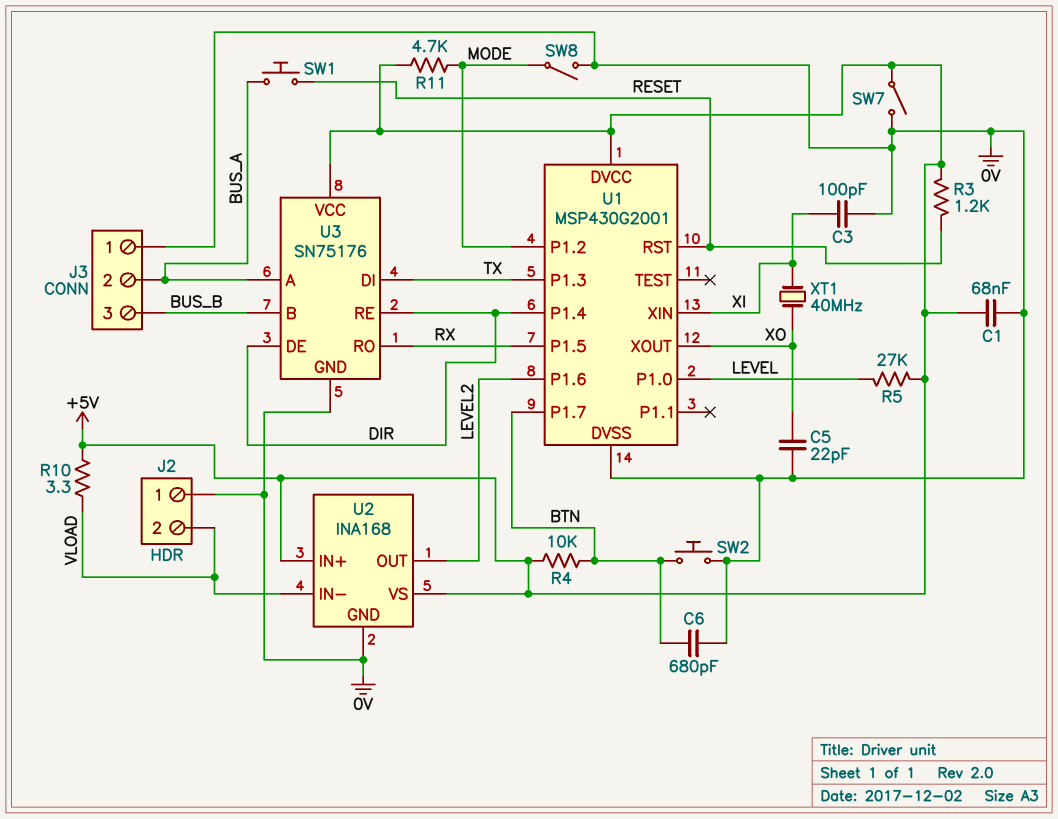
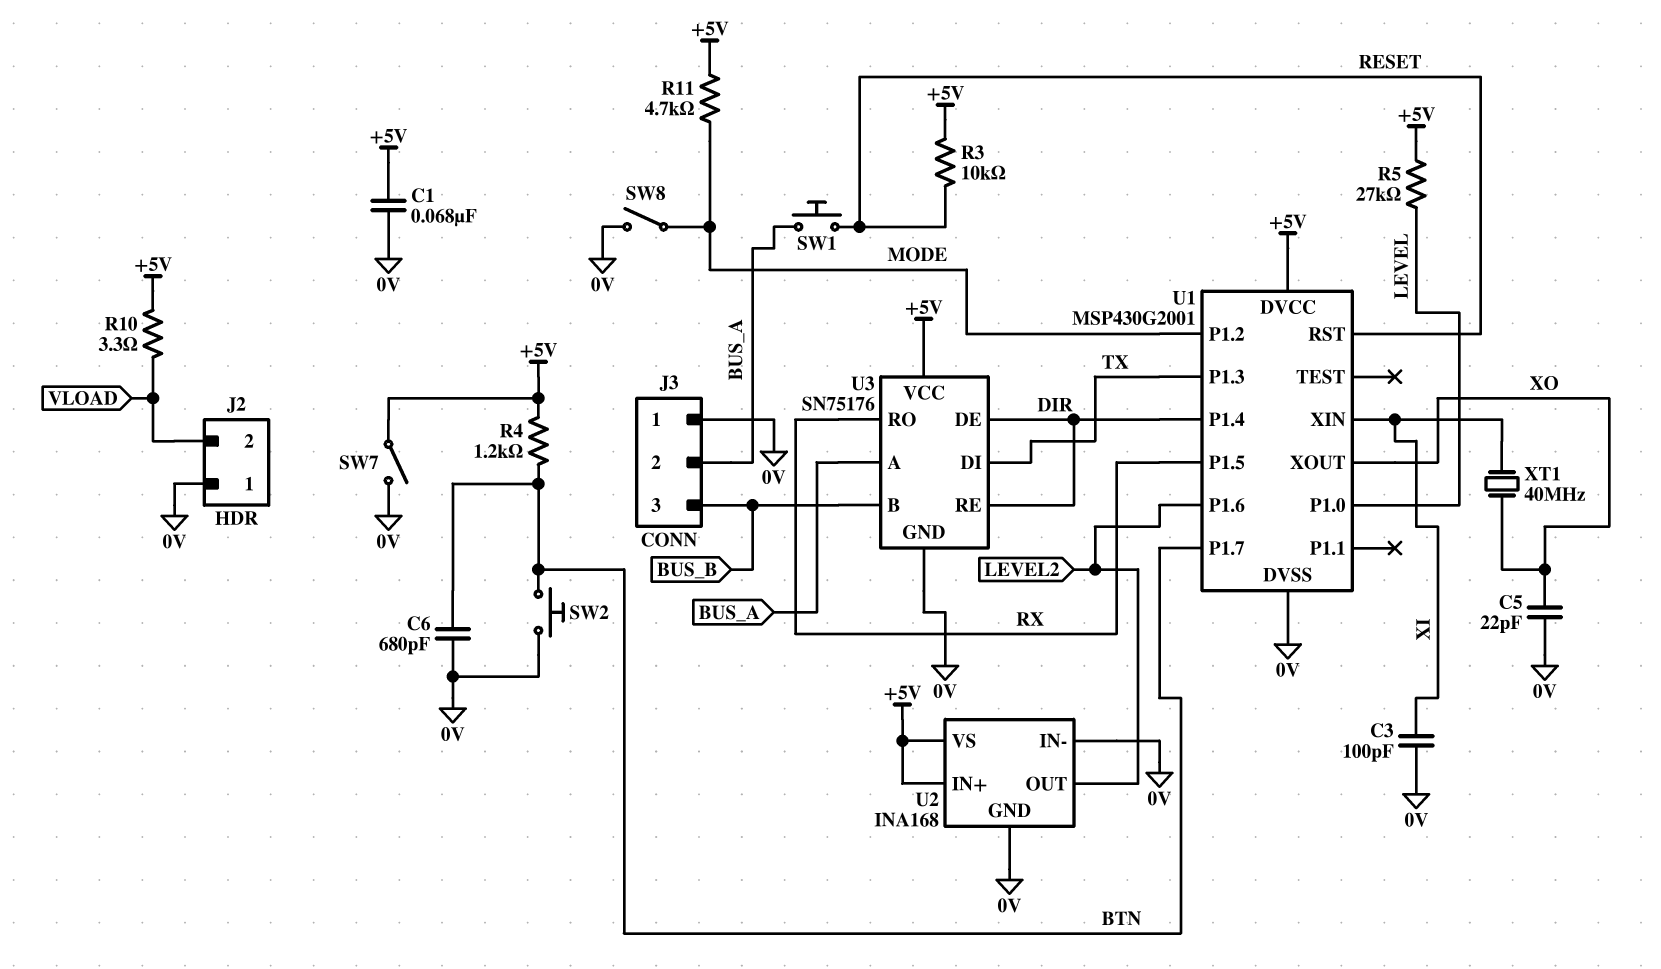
R3: 1.2k (+5V, RESET) -> 10k (+5V, RESET)
R4: 10k (+5V, BTN) -> 1.2k (+5V, BTN)
U2 pin IN-: VLOAD -> 0V

